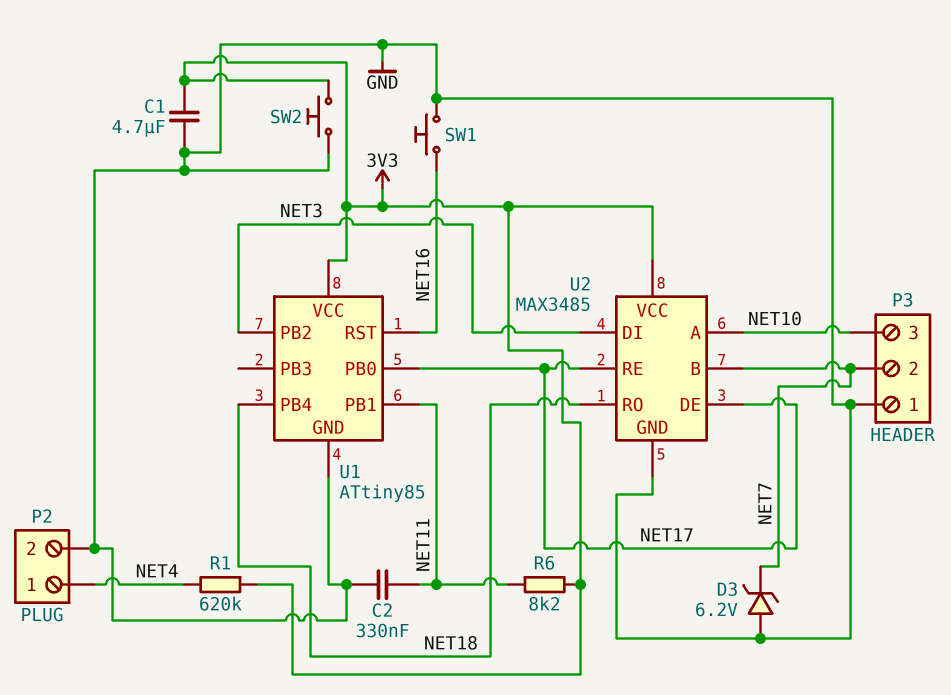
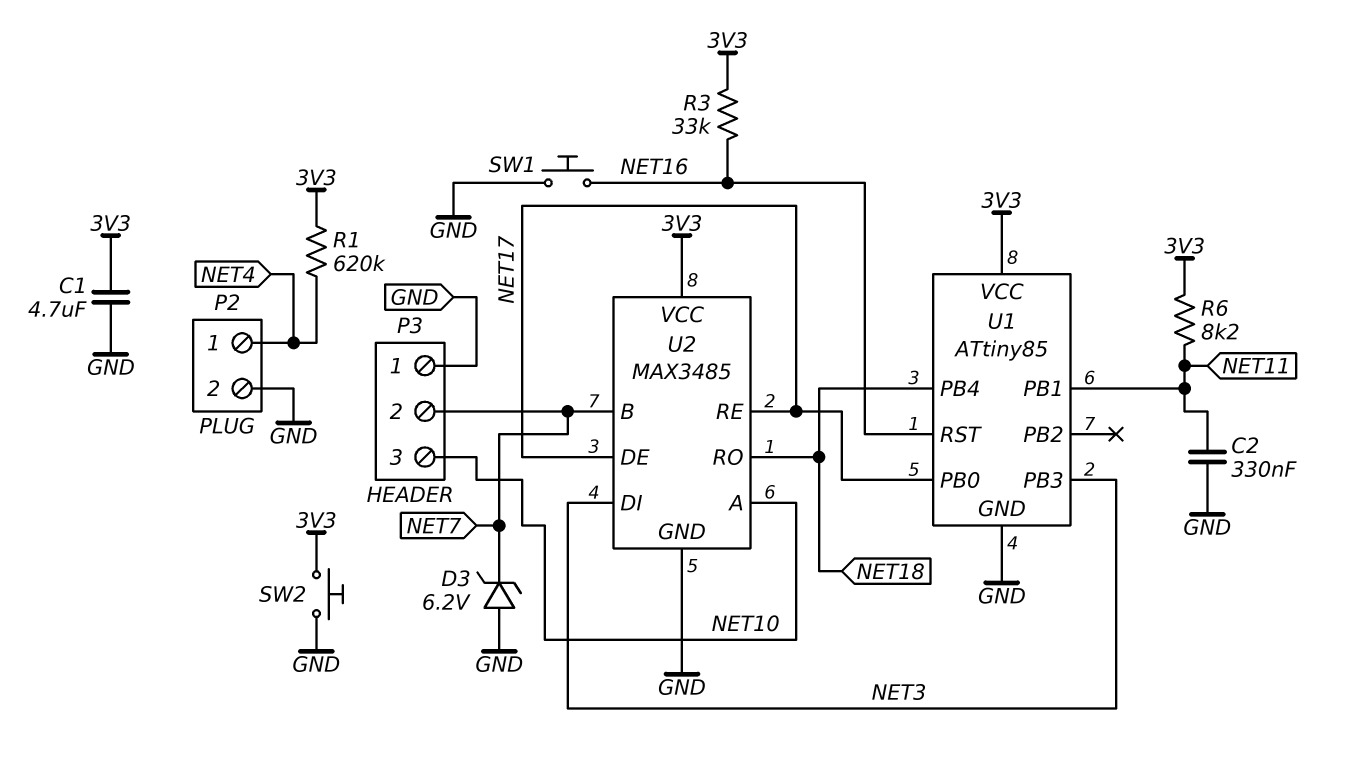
R3: none -> 33k (3V3, NET16)
U1 pin PB2: NET3 -> none
U1 pin PB3: none -> NET3

